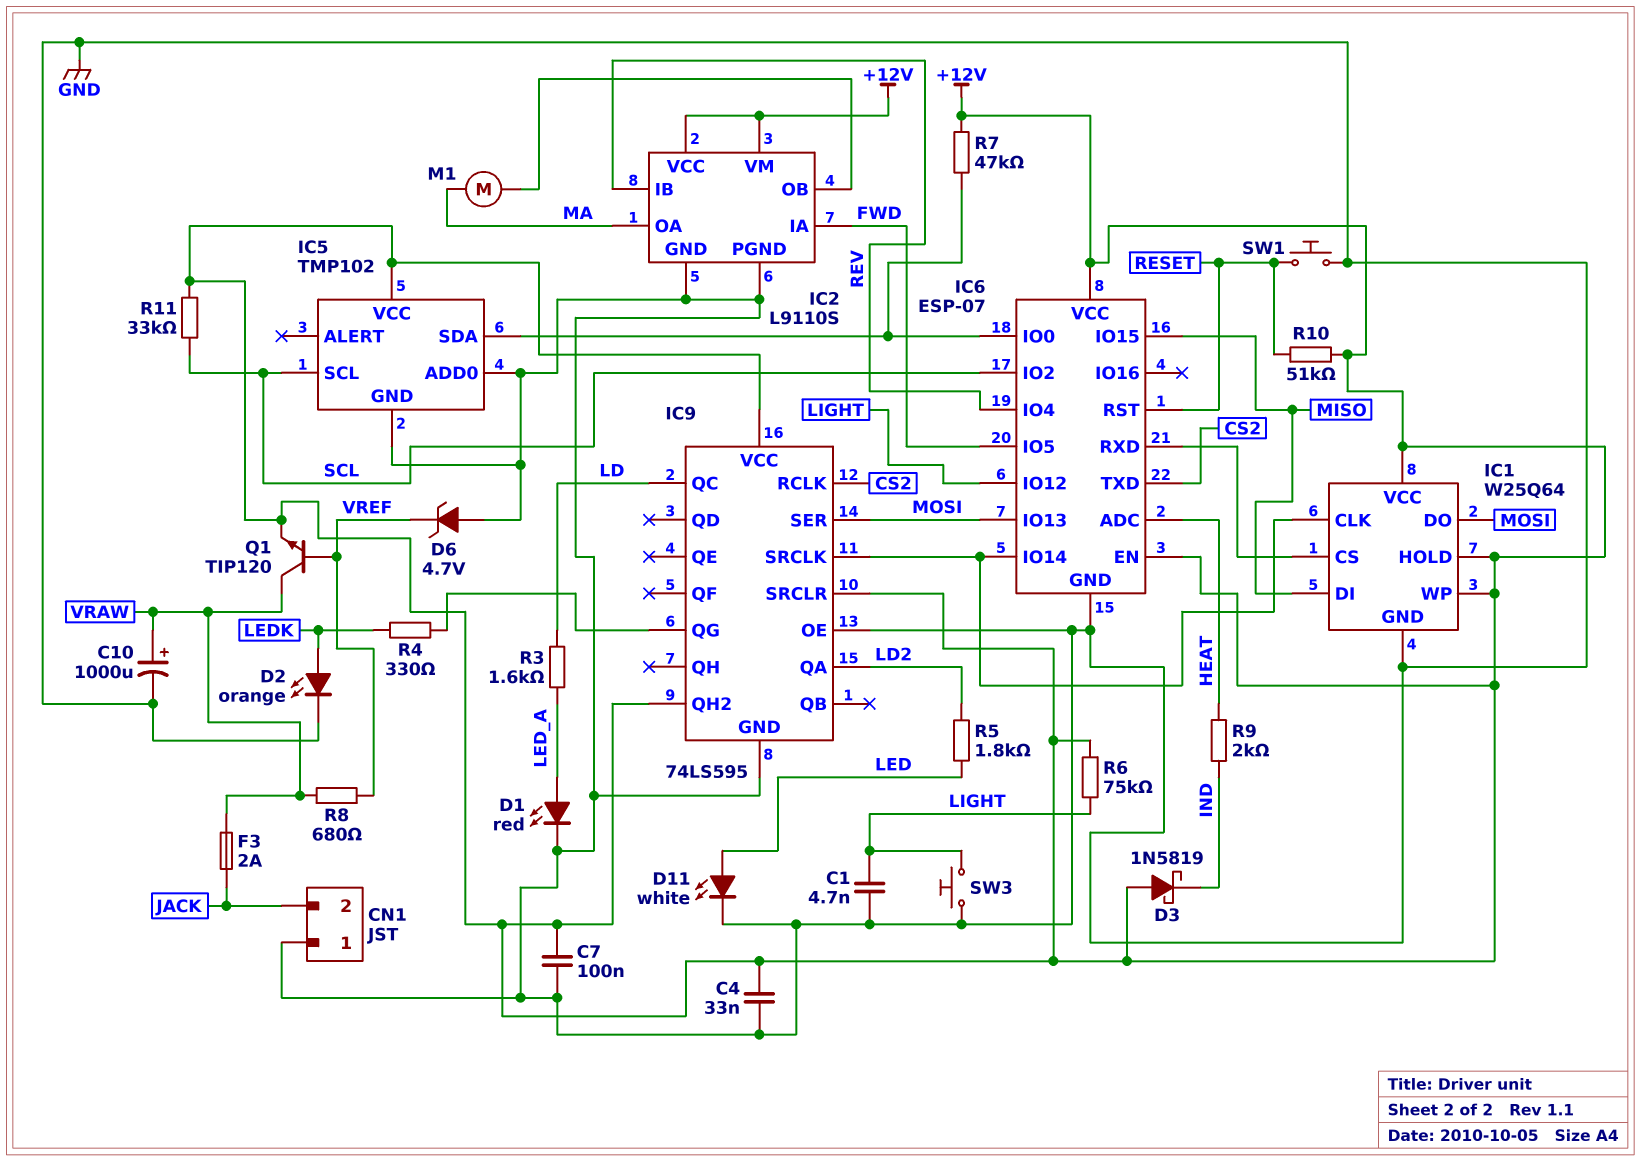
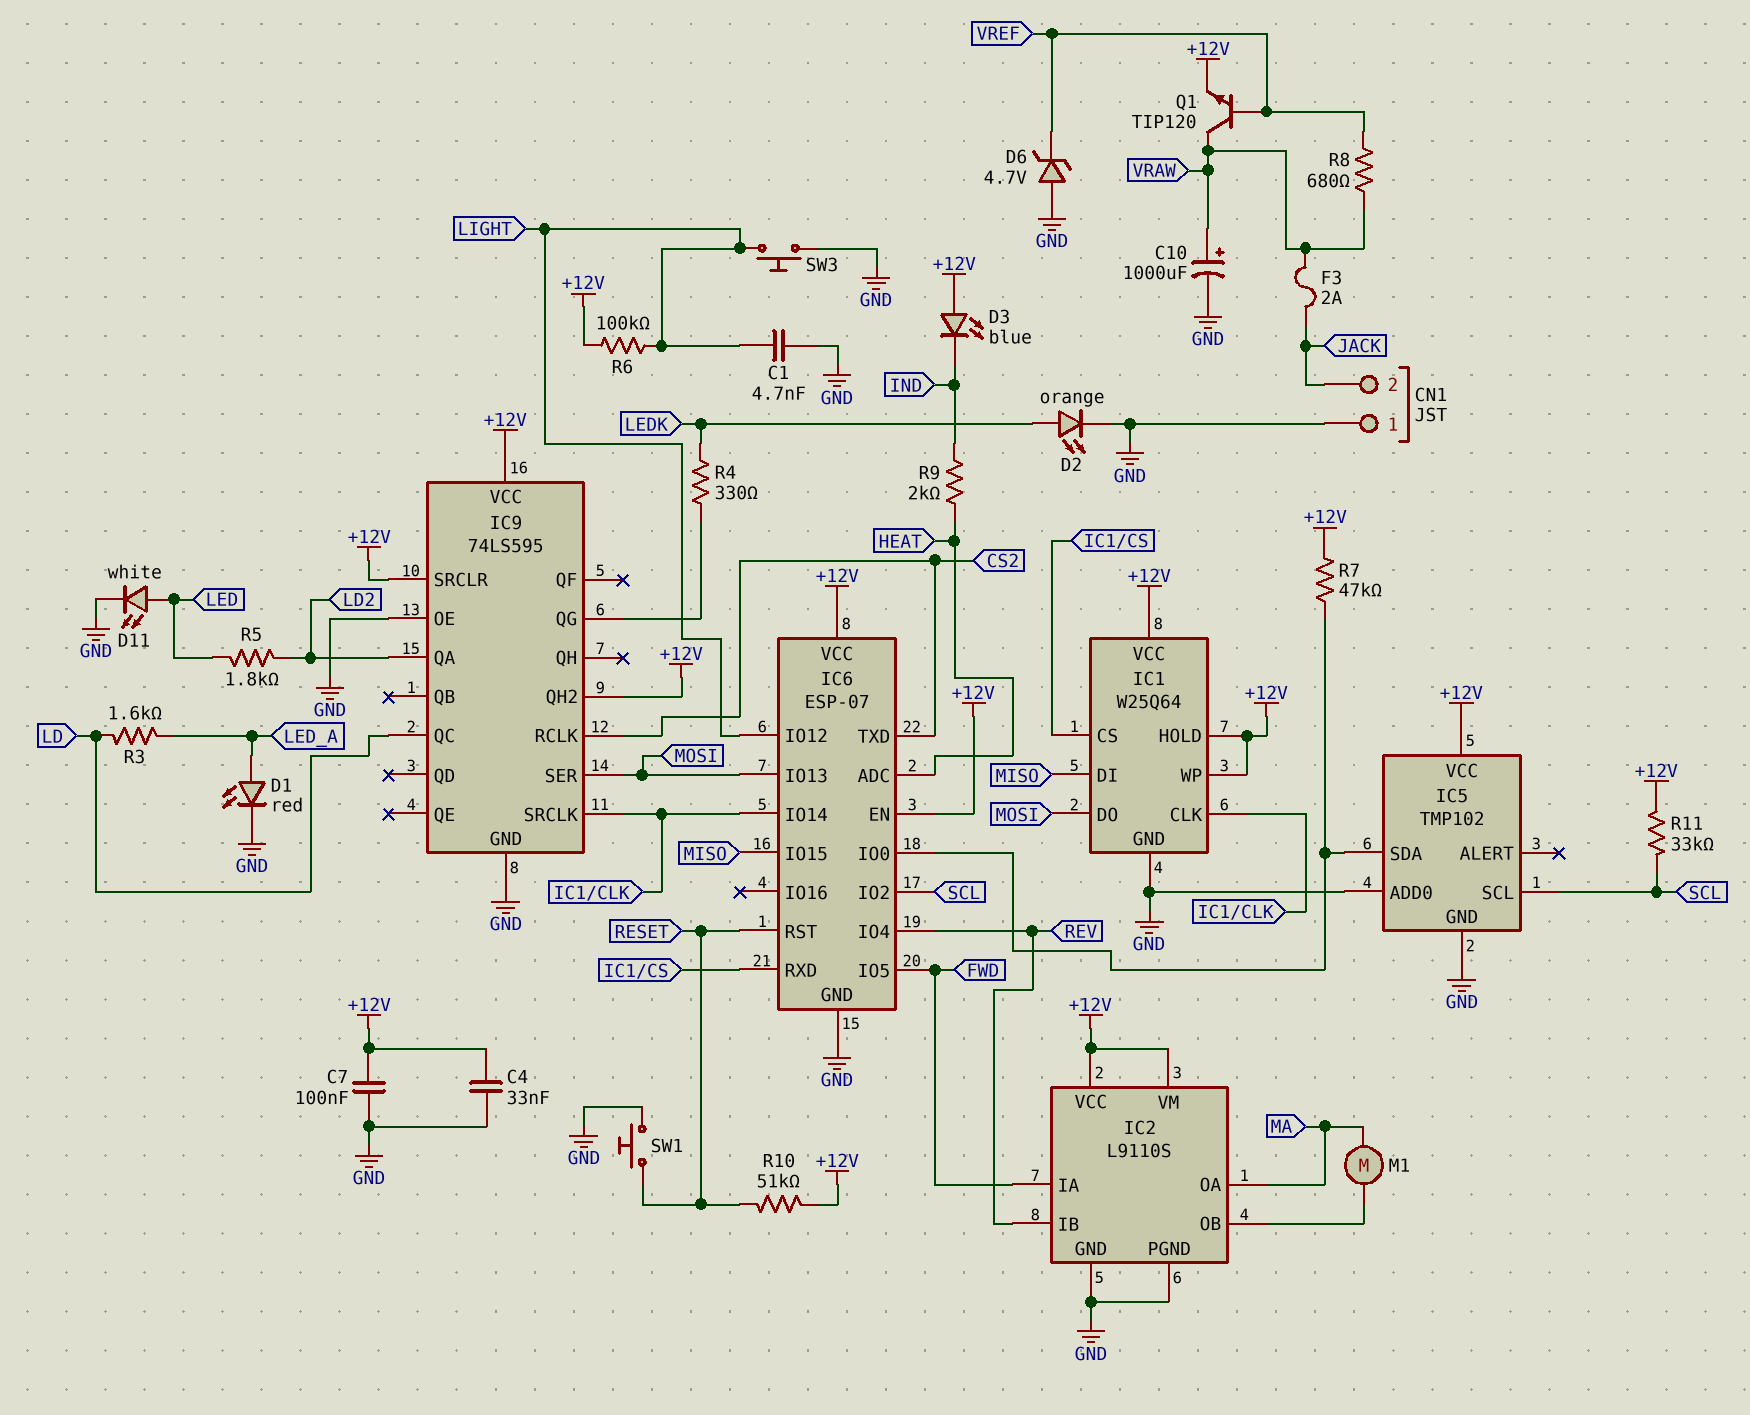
D3: schottky 1N5819 (A +12V, K IND) -> LED blue (A +12V, K IND)
R6: 75k (+12V, LIGHT) -> 100k (+12V, LIGHT)

